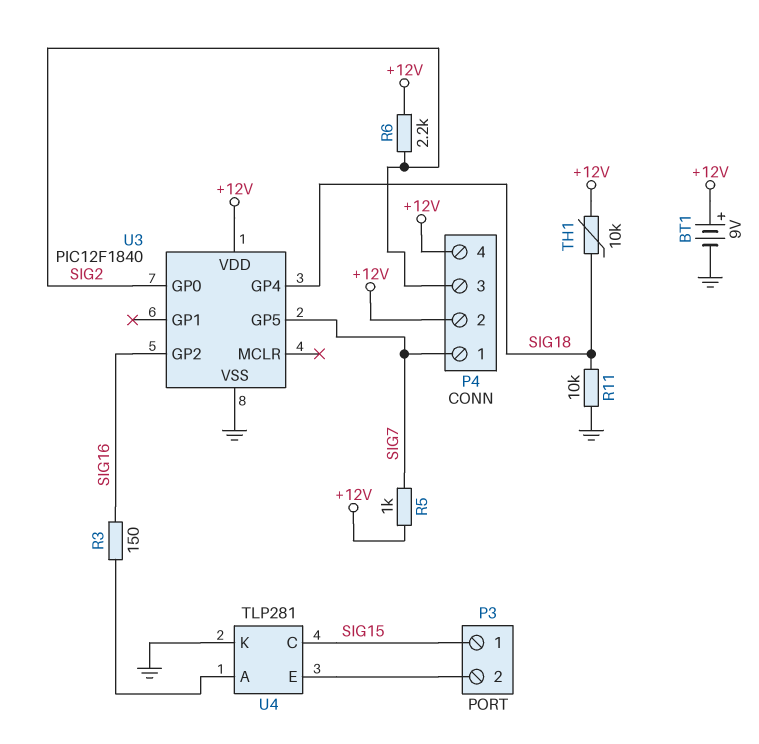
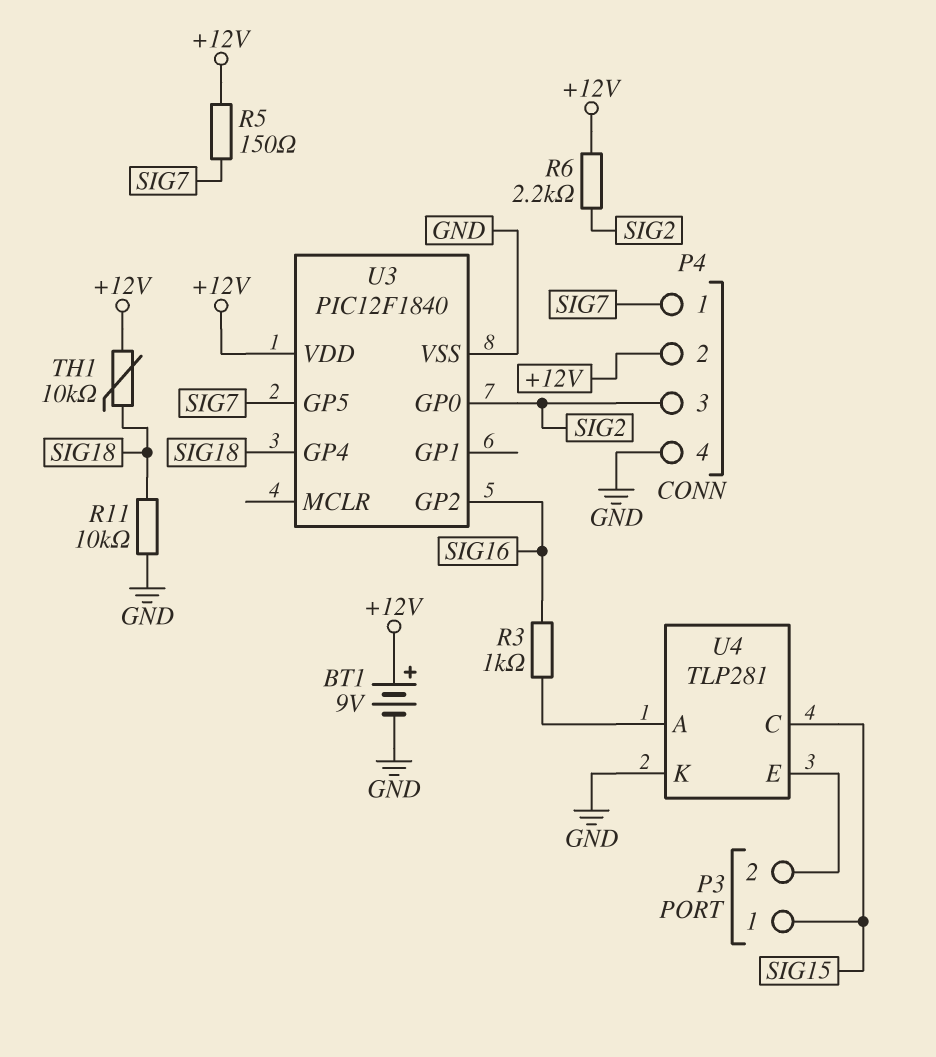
P4 pin 4: +12V -> GND
R3: 150 (SIG16, U4/A) -> 1k (SIG16, U4/A)
R5: 1k (+12V, SIG7) -> 150 (+12V, SIG7)

